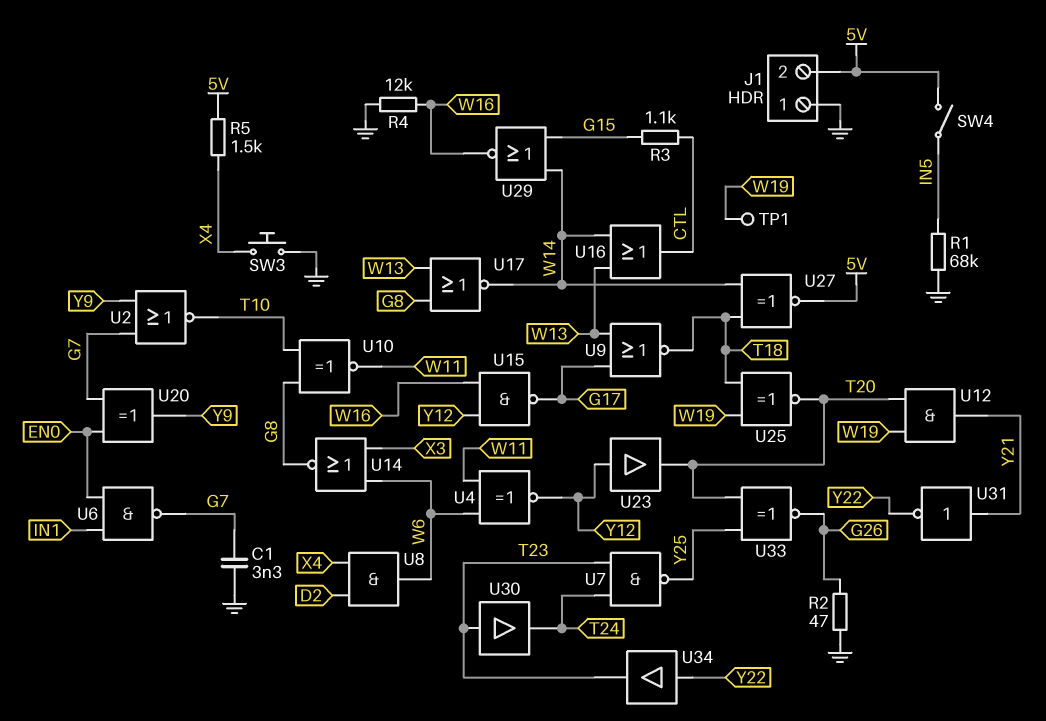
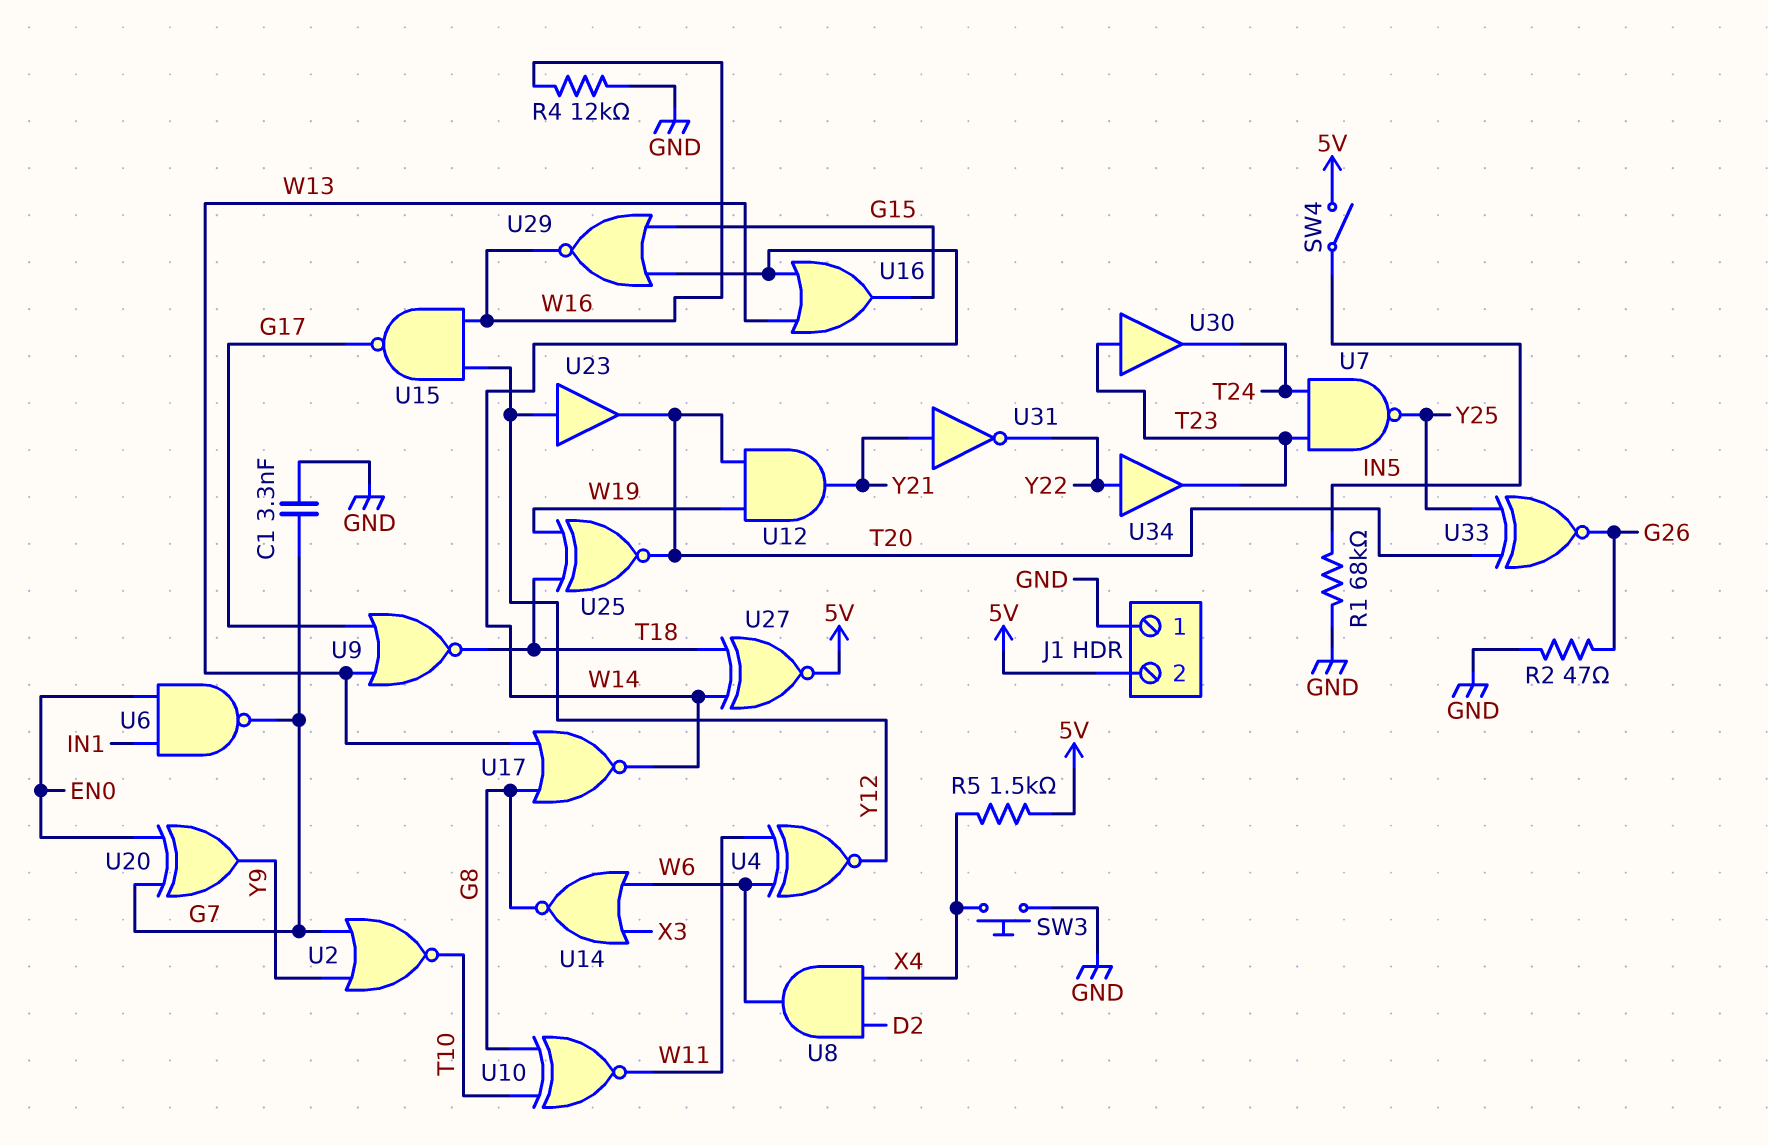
R3: 1.1k (CTL, G15) -> none
TP1: test point (W19) -> none
U16: OR (in W13, in W14, out CTL) -> OR (in W13, in W14, out G15)

